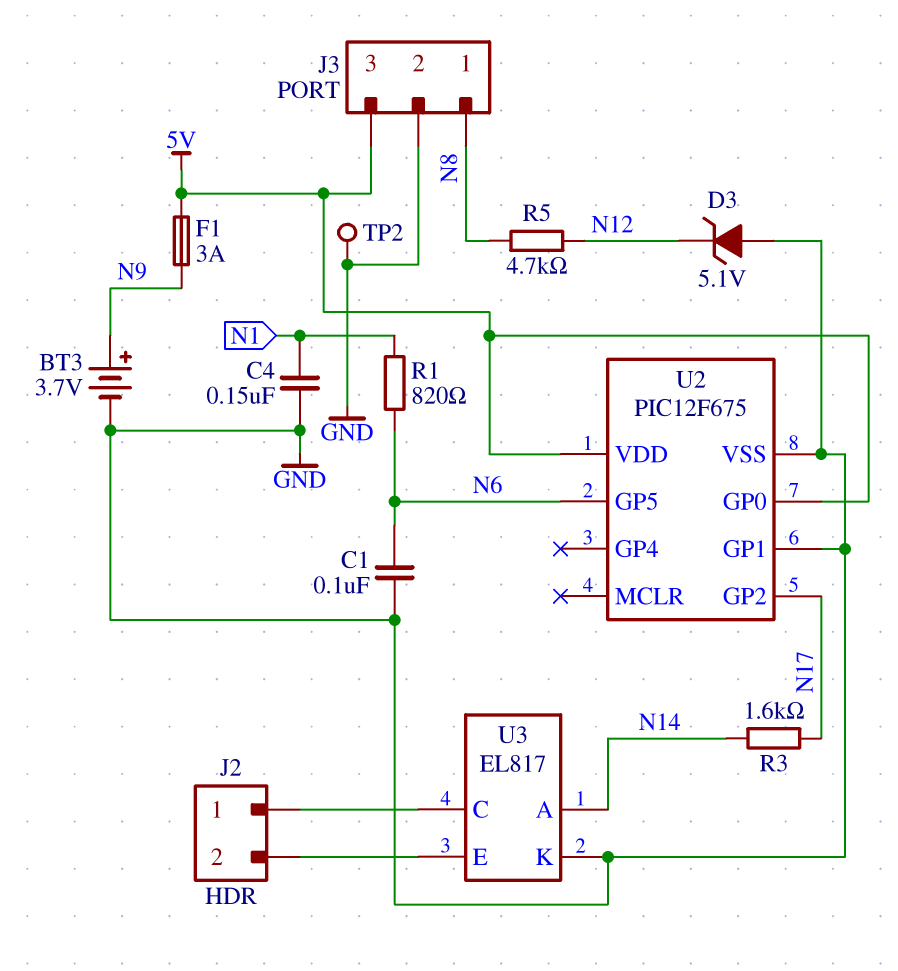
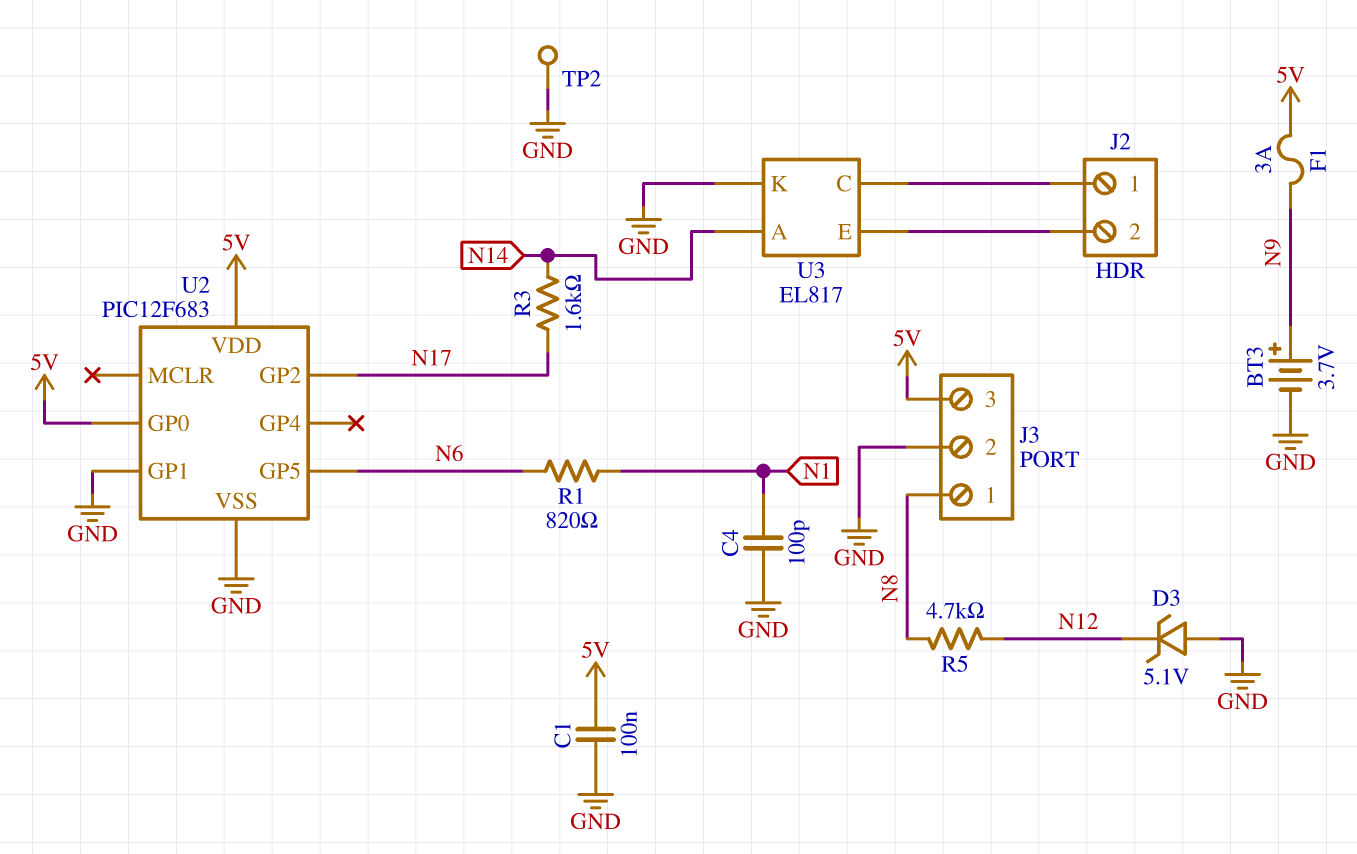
C1: 100nF (GND, N6) -> 100nF (5V, GND)
C4: 150nF (GND, N1) -> 100pF (GND, N1)
U2: PIC12F675 -> PIC12F683

